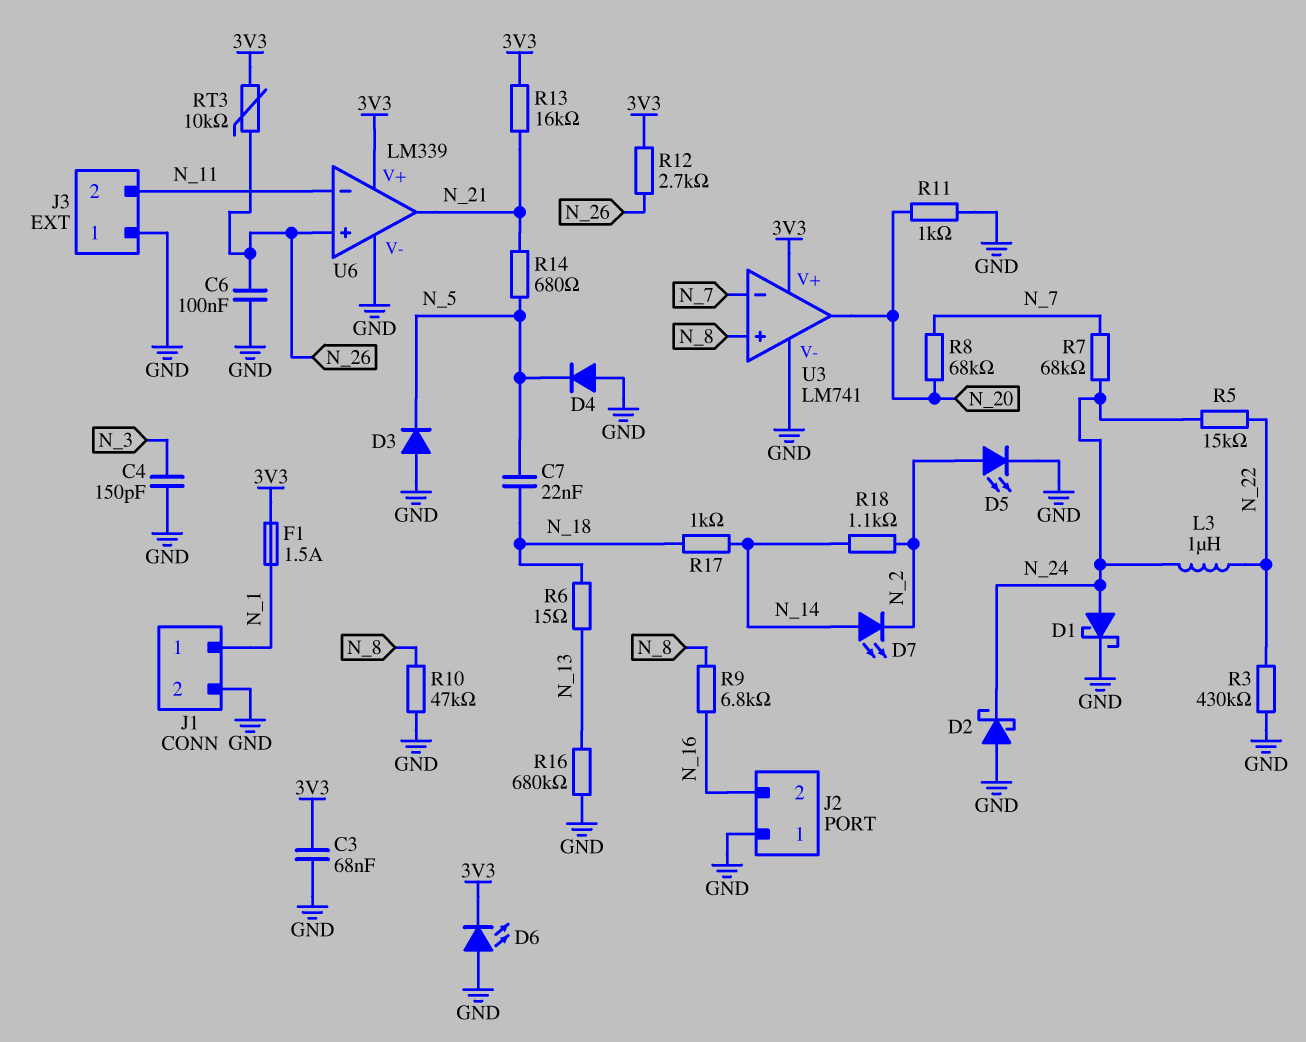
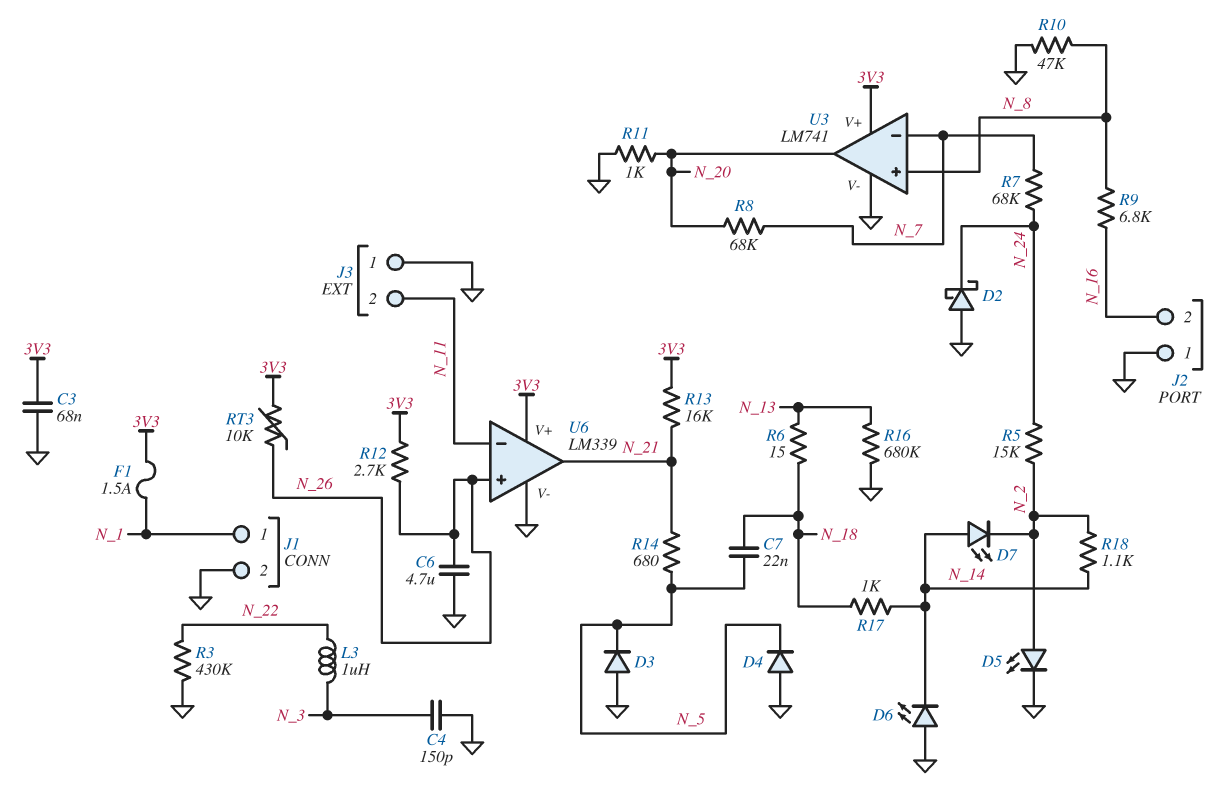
C6: 100nF (GND, N_26) -> 4.7uF (GND, N_26)
D1: schottky (A N_24, K GND) -> none
D6: LED (A GND, K 3V3) -> LED (A GND, K N_14)
L3: 1uH (N_22, N_24) -> 1uH (N_3, N_22)
R5: 15k (N_22, N_24) -> 15k (N_2, N_24)

